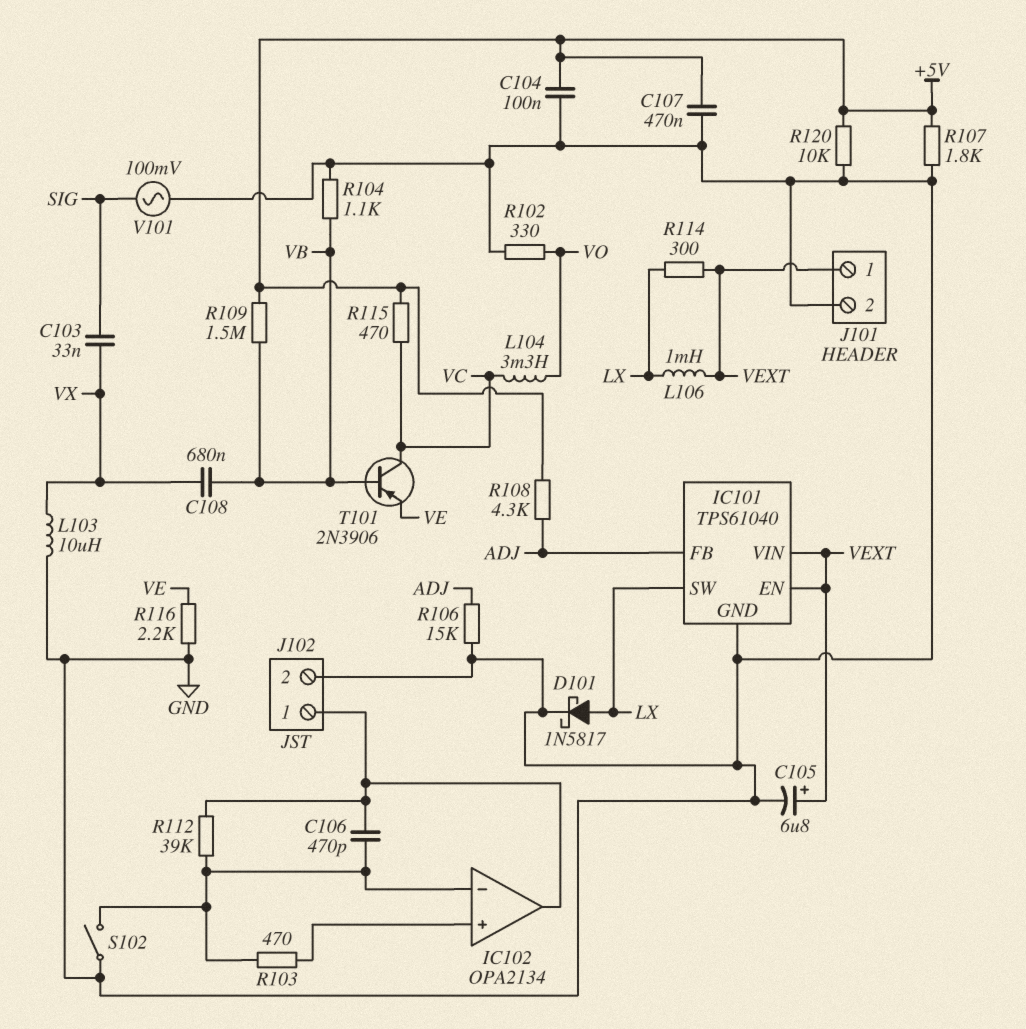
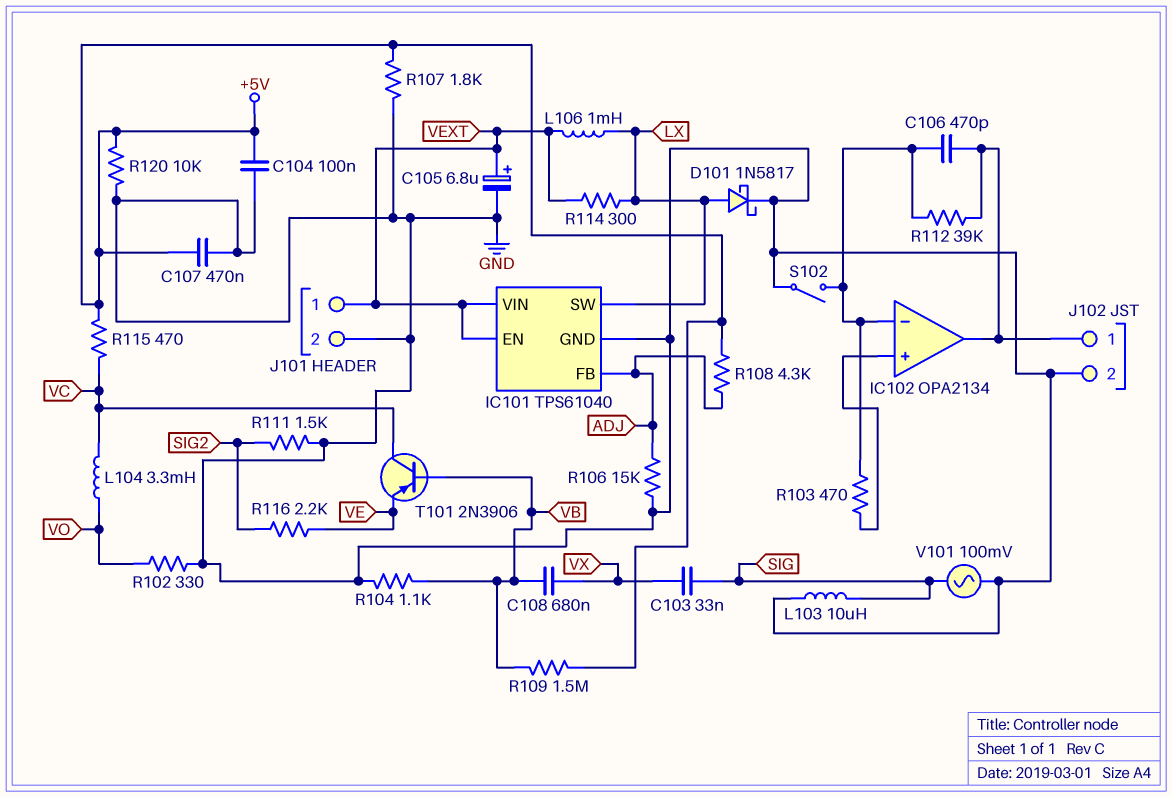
L103: 10uH (GND, VX) -> 10uH (GND, SIG)
R111: none -> 1.5k (GND, SIG2)
R116: 2.2k (GND, VE) -> 2.2k (SIG2, VE)

